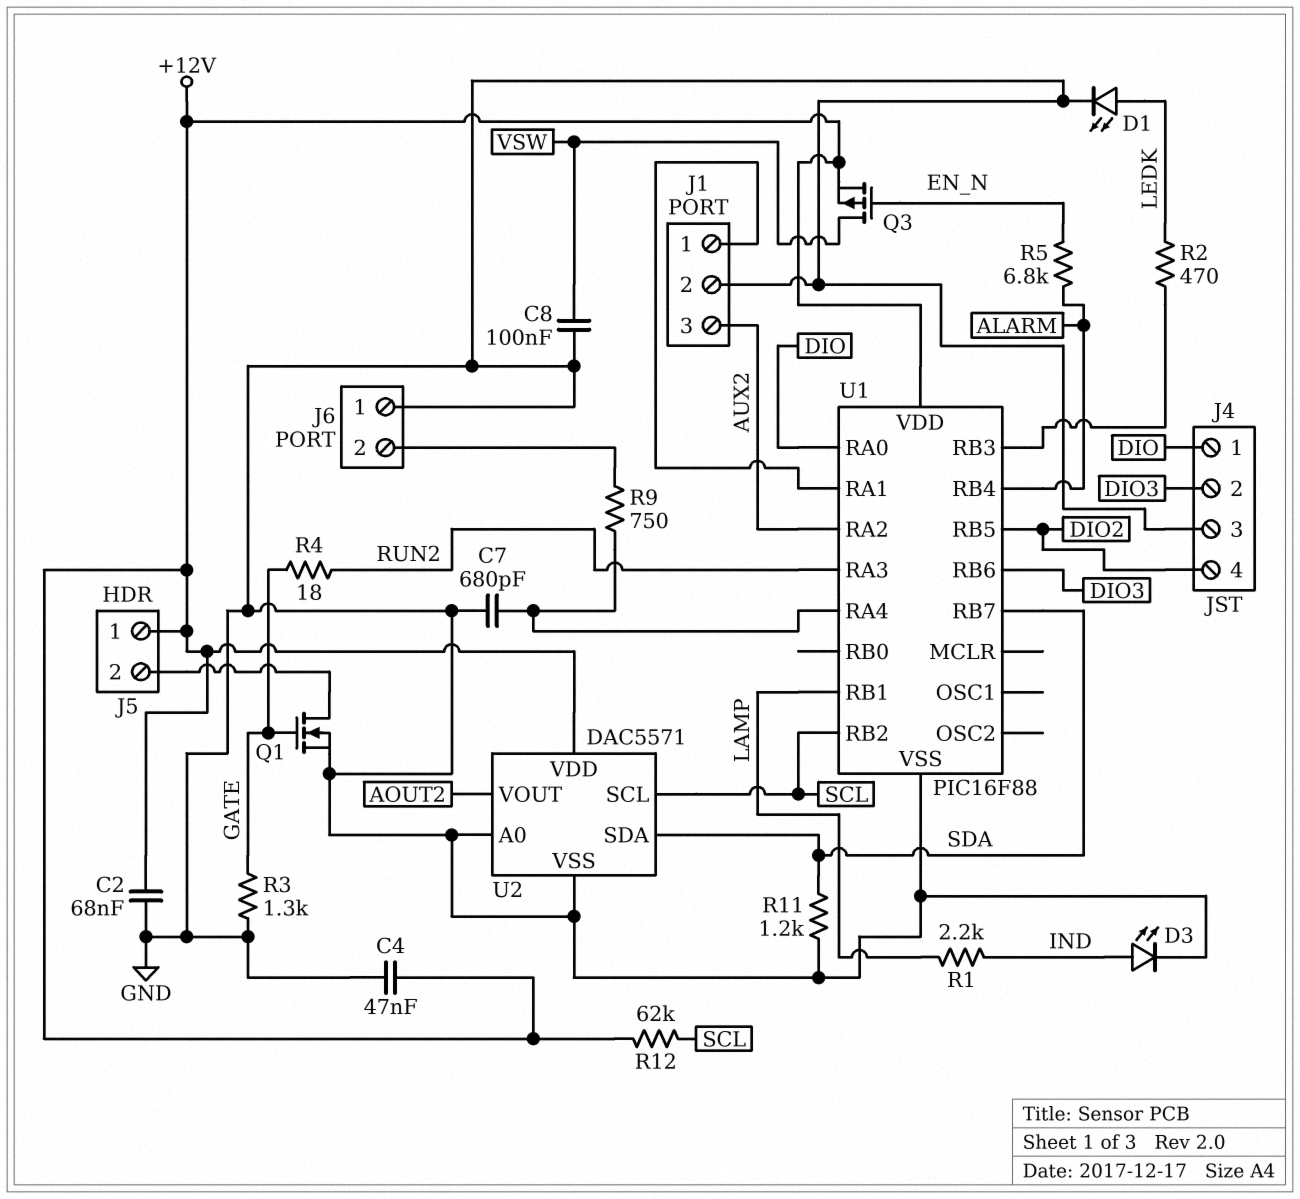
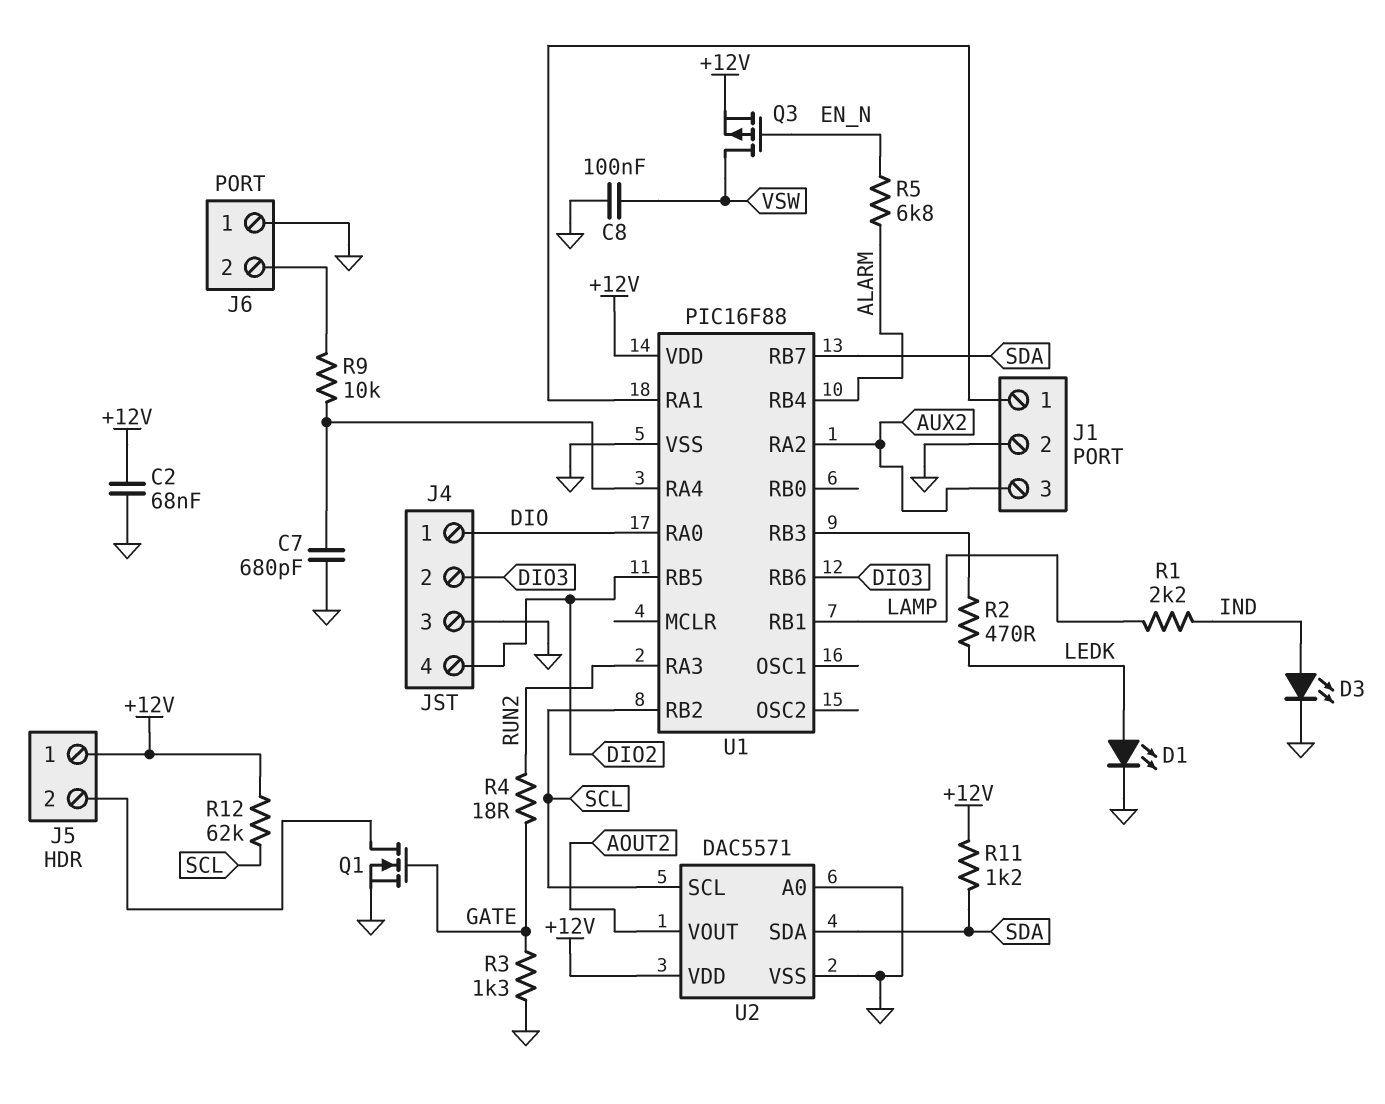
C4: 47nF (+12V, GND) -> none
R9: 750 (J6/2, U1/RA4) -> 10k (J6/2, U1/RA4)
R11: 1.2k (GND, SDA) -> 1.2k (+12V, SDA)

